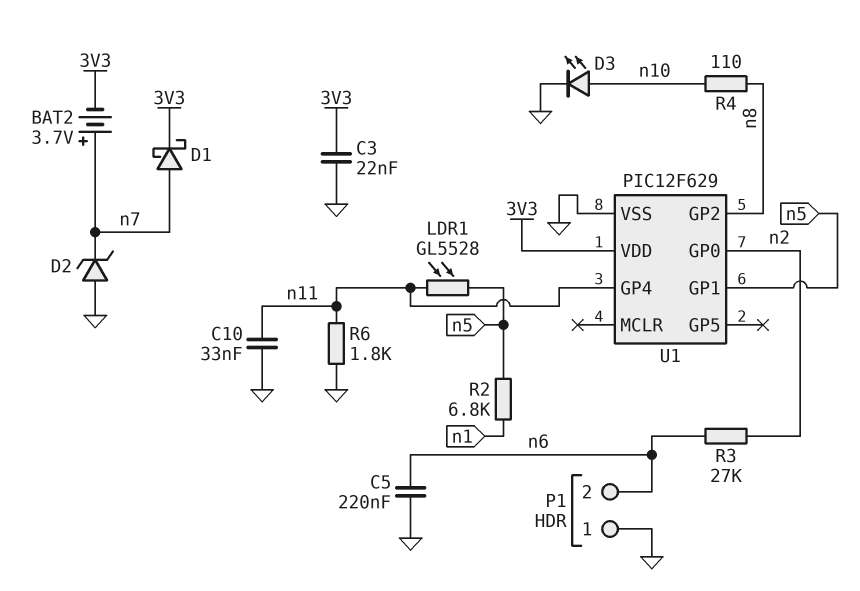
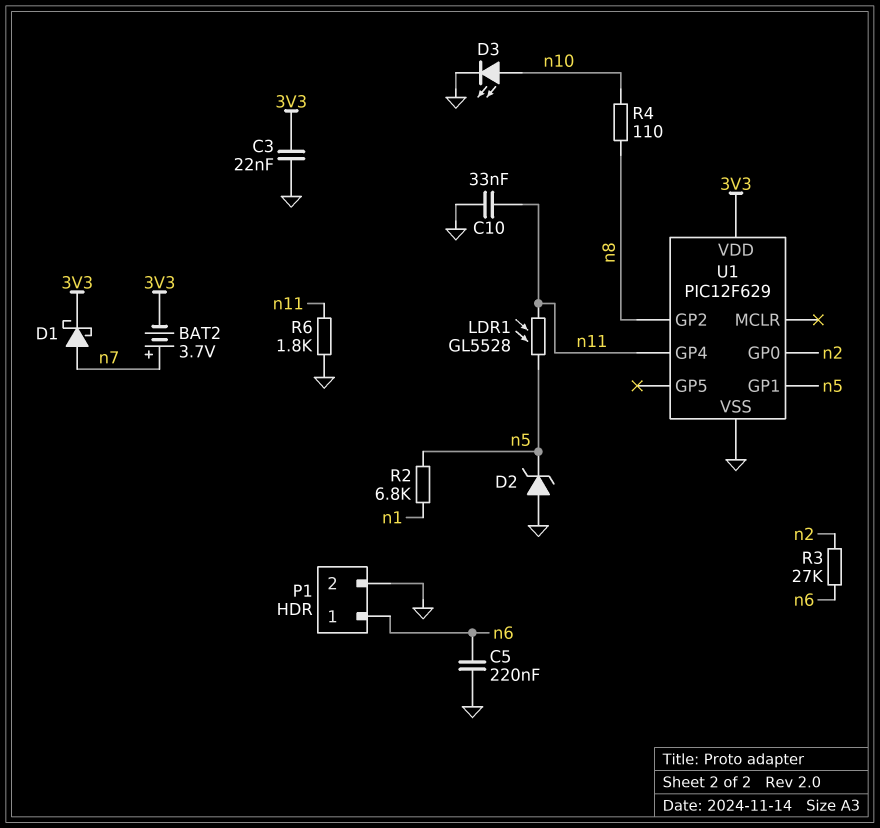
D2: zener (A GND, K n7) -> zener (A GND, K n5)
P1 pin 1: GND -> n6
P1 pin 2: n6 -> GND

